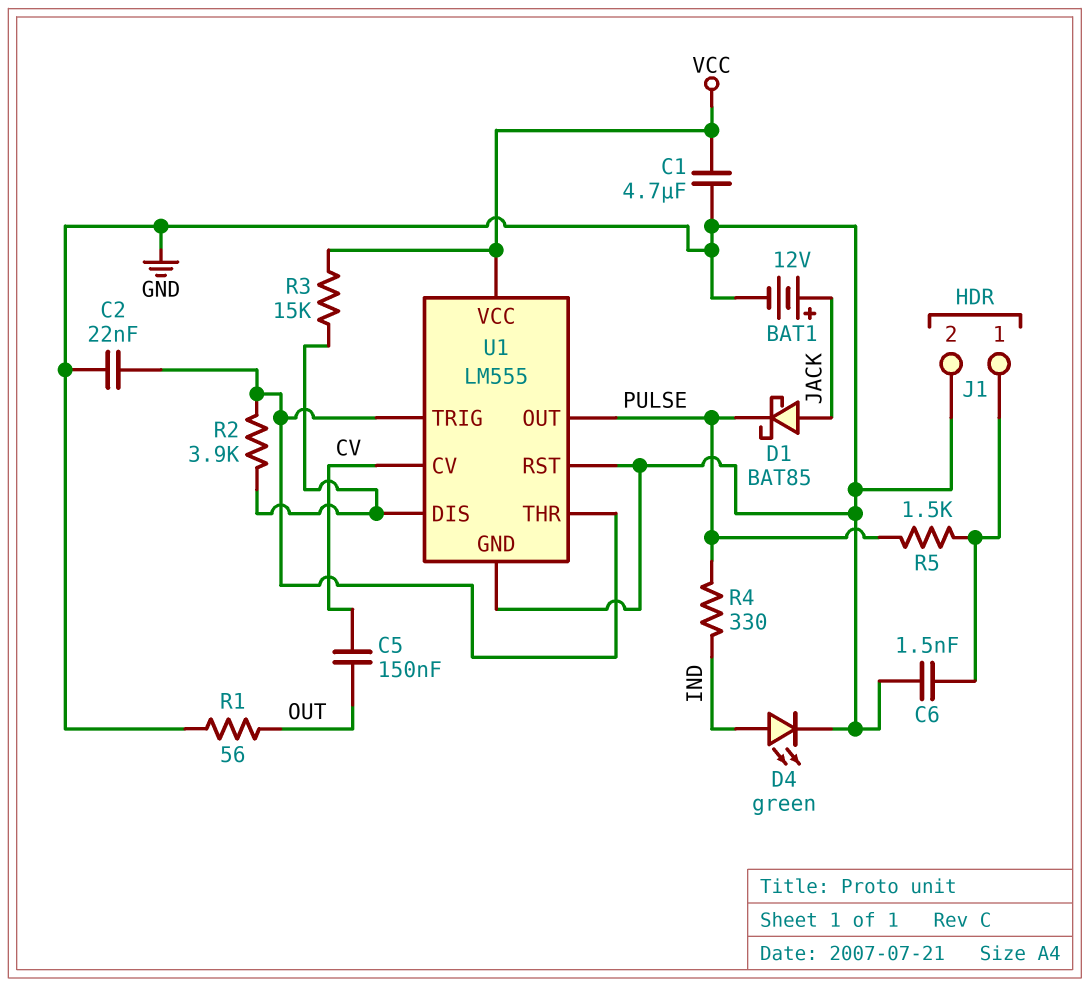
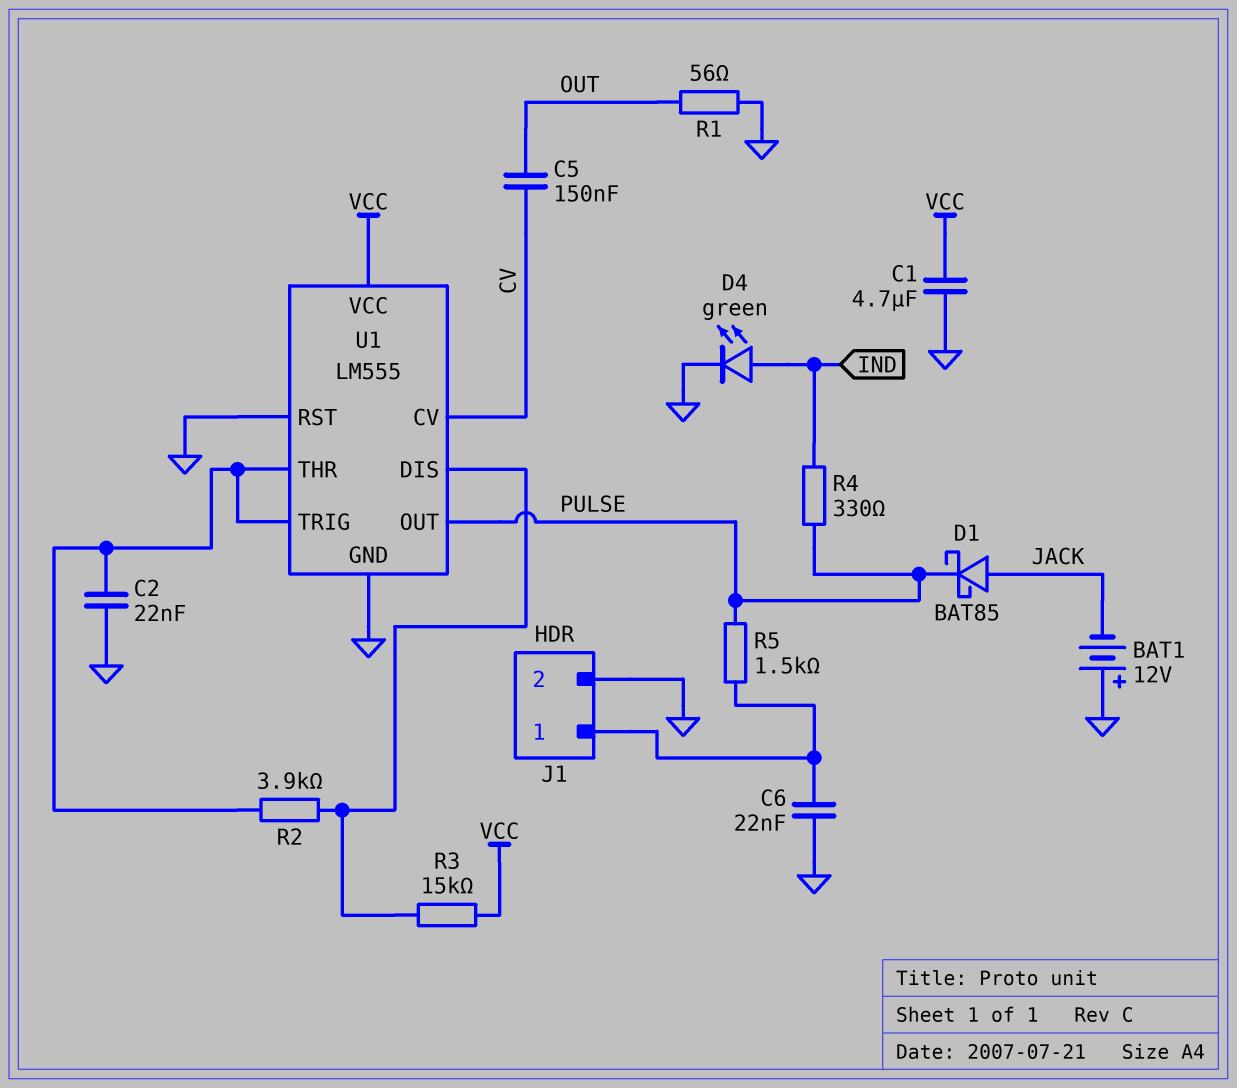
BAT1: 12V (plus JACK, minus GND) -> 12V (plus GND, minus JACK)
C6: 1.5nF (GND, J1/1) -> 22nF (GND, J1/1)

